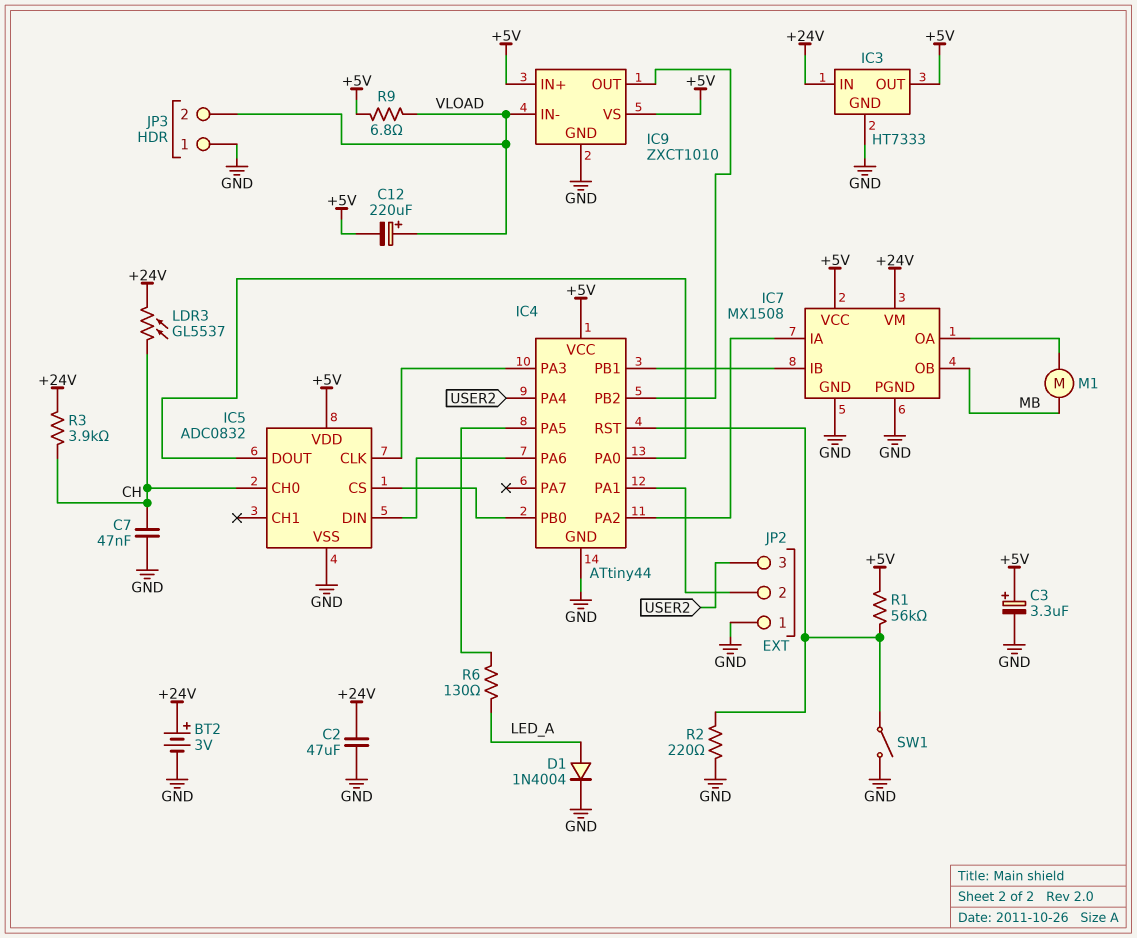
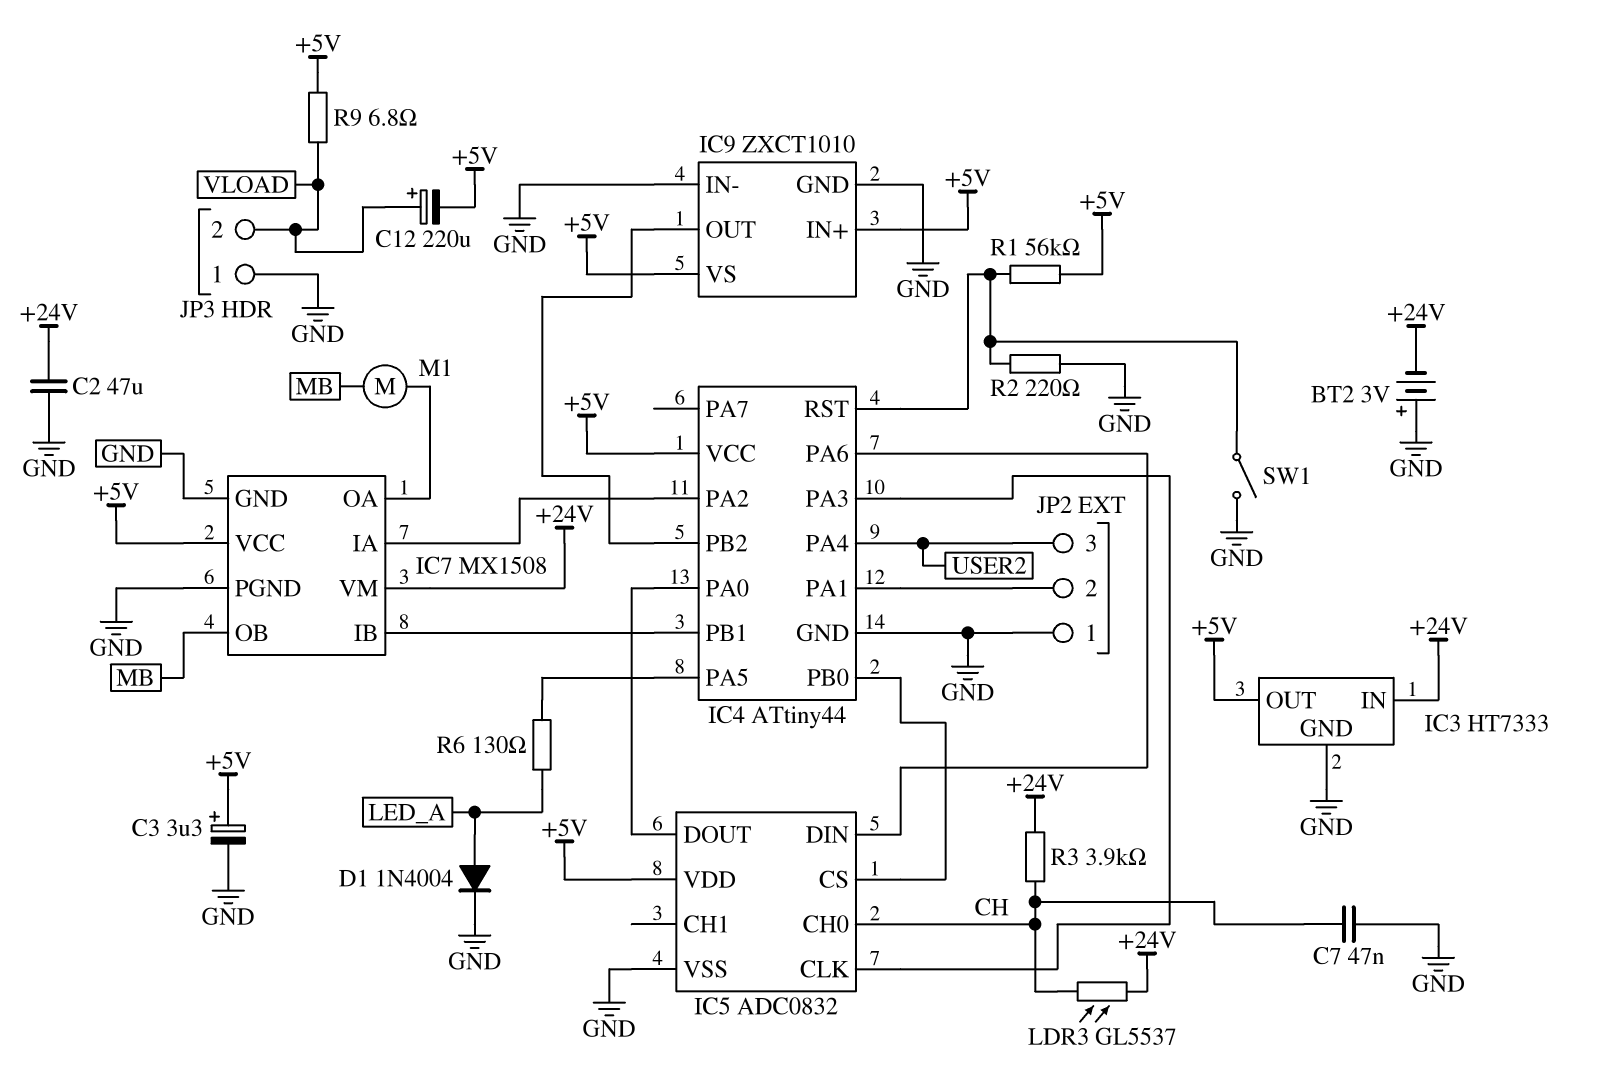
BT2: 3V (plus +24V, minus GND) -> 3V (plus GND, minus +24V)
IC9 pin IN-: VLOAD -> GND

